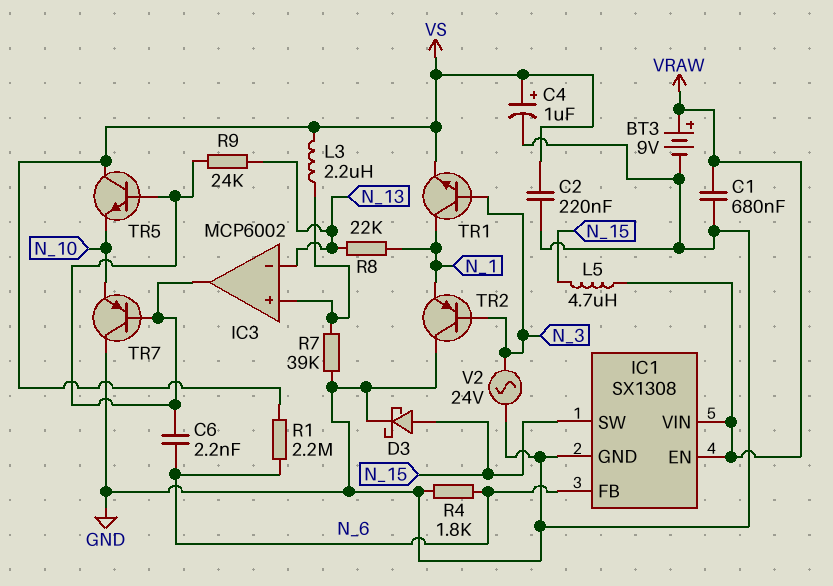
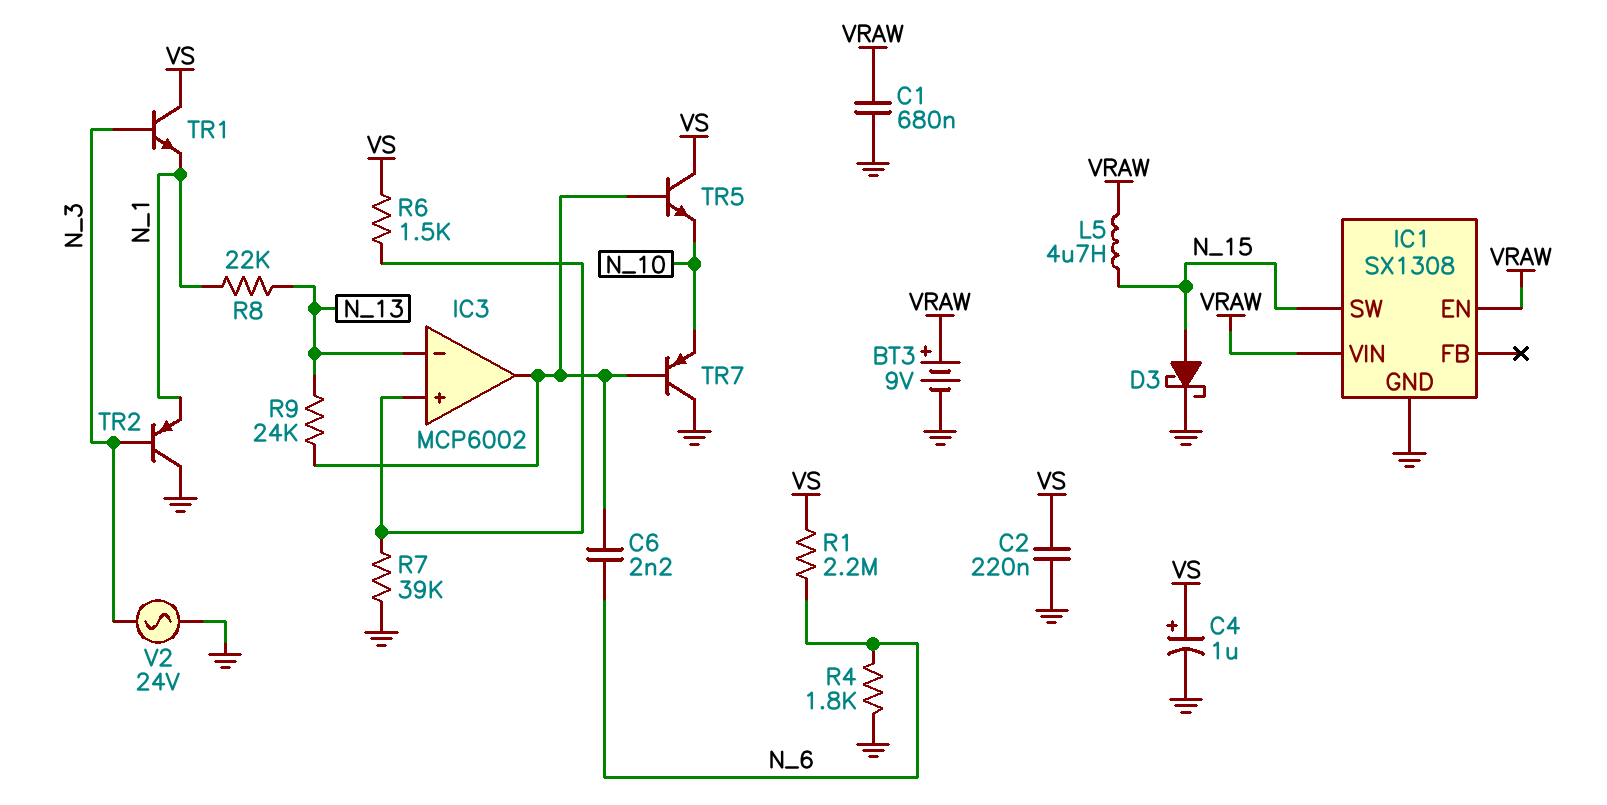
IC1 pin FB: N_6 -> none
L3: 2.2uH (IC3/in+, VS) -> none
R6: none -> 1.5k (IC3/in+, VS)
TR1: NPN (B N_3, C N_1, E VS) -> NPN (B N_3, C VS, E N_1)

